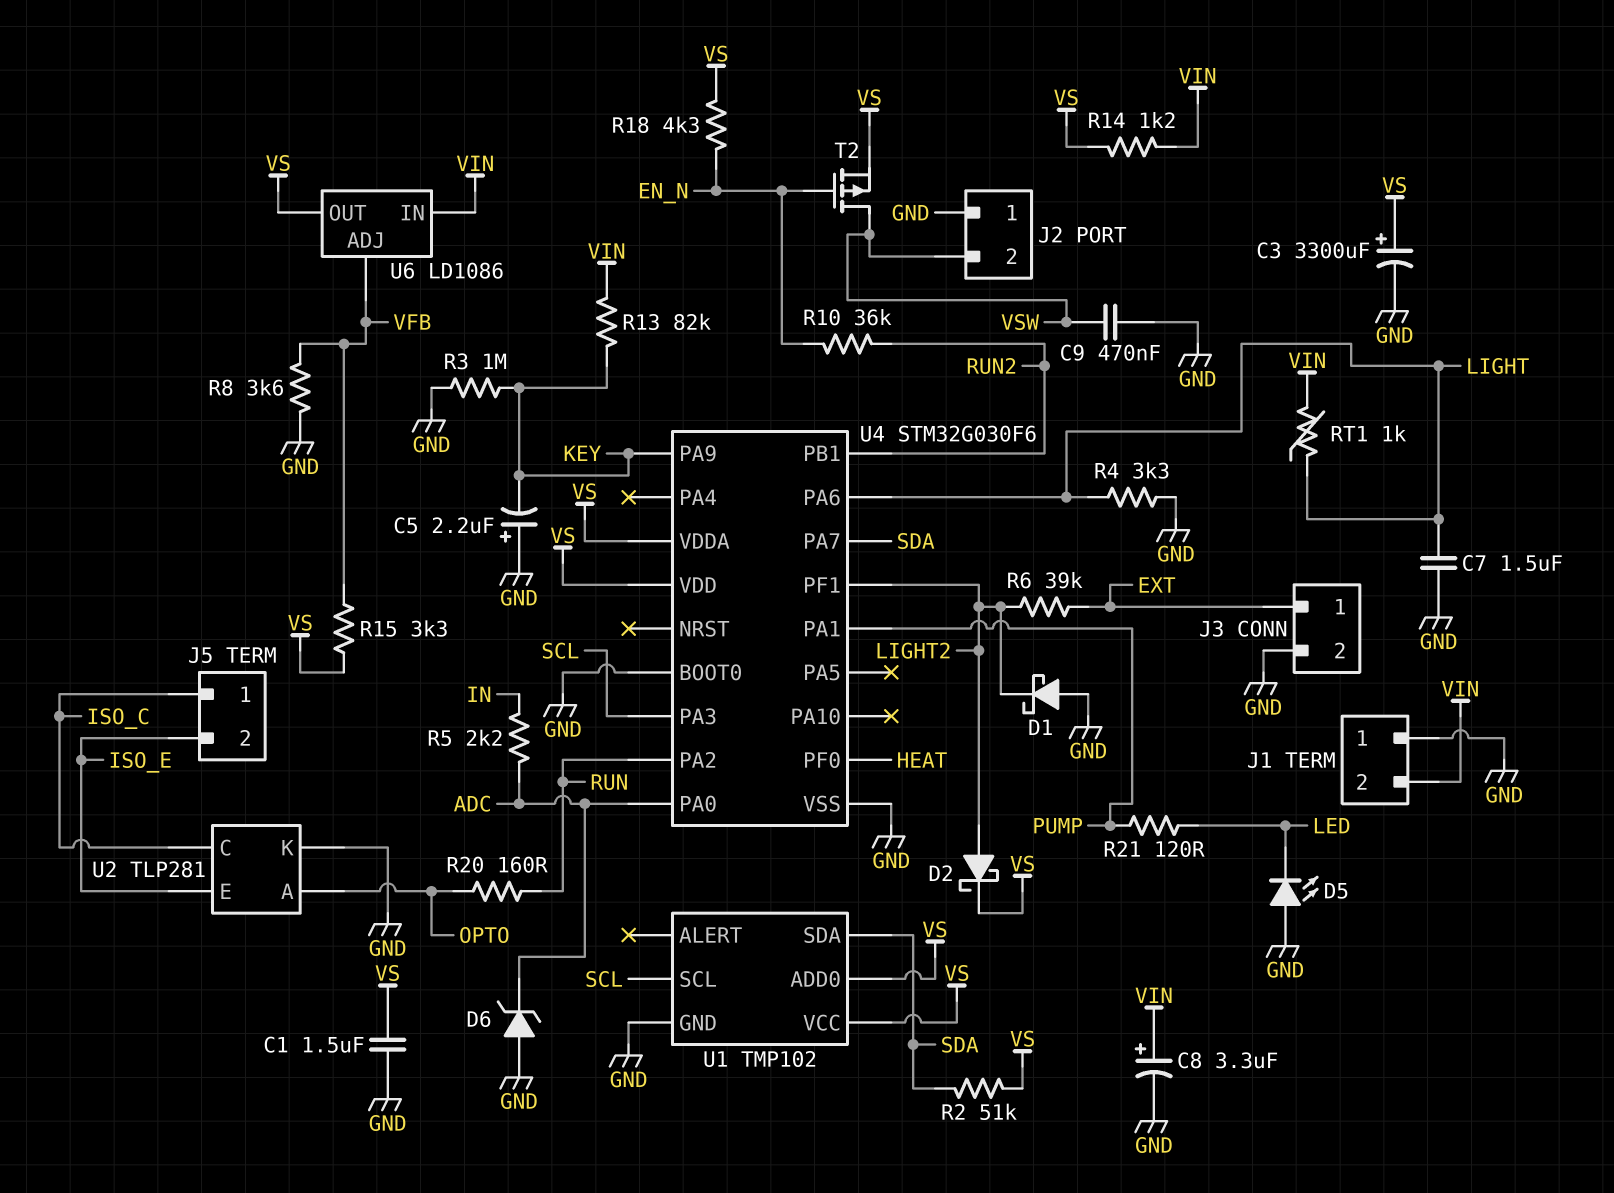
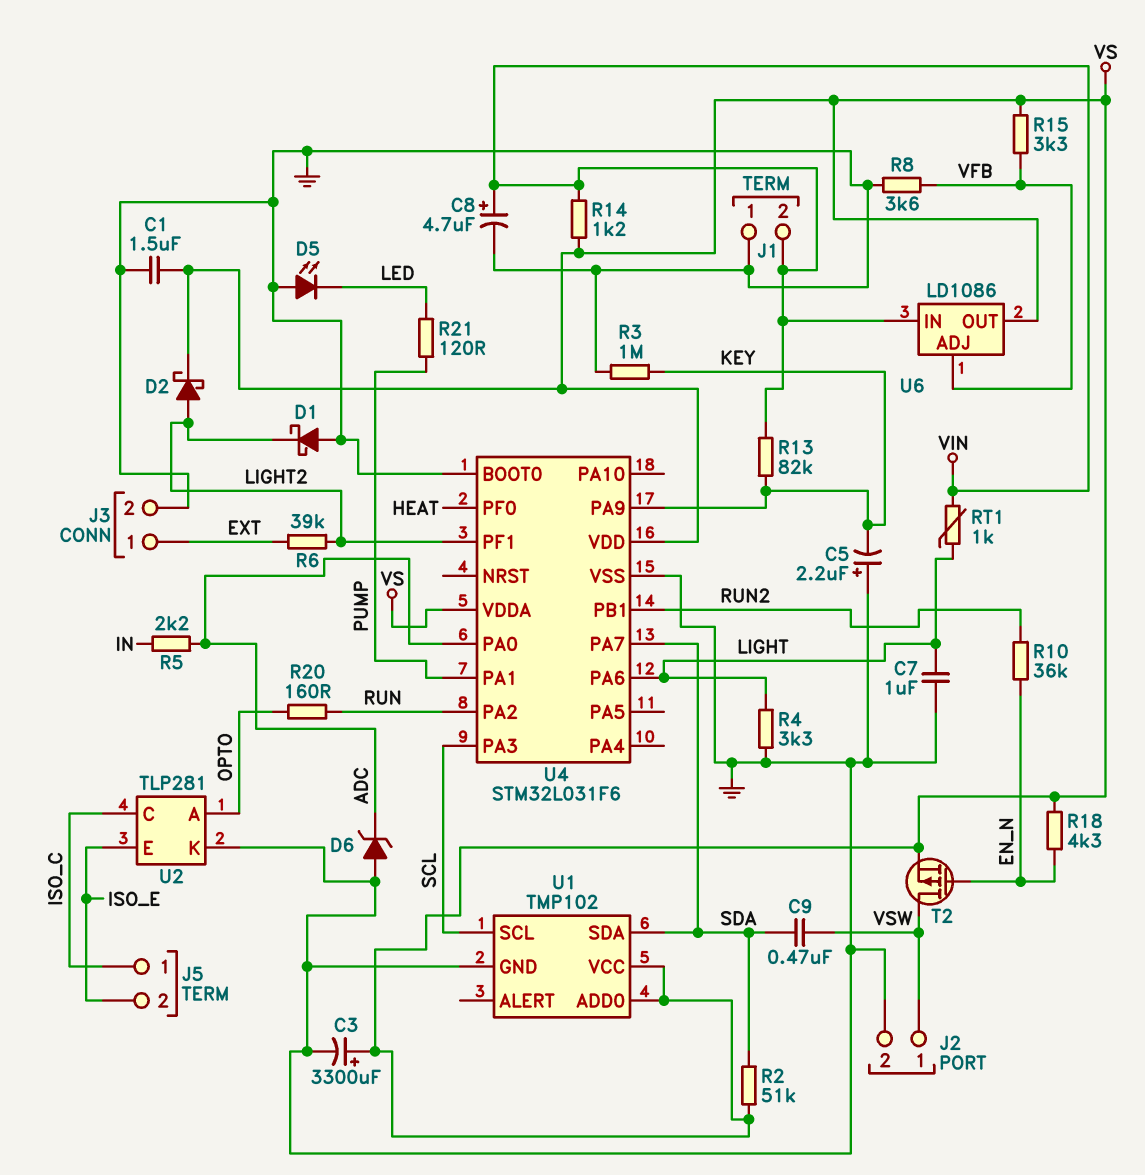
C7: 1.5uF (GND, LIGHT) -> 1uF (GND, LIGHT)
C8: 3.3uF (plus VIN, minus GND) -> 4.7uF (plus VIN, minus GND)
C9: 470nF (GND, VSW) -> 470nF (SDA, VSW)
J2 pin 1: GND -> VSW
J2 pin 2: VSW -> GND
U4: STM32G030F6 -> STM32L031F6

